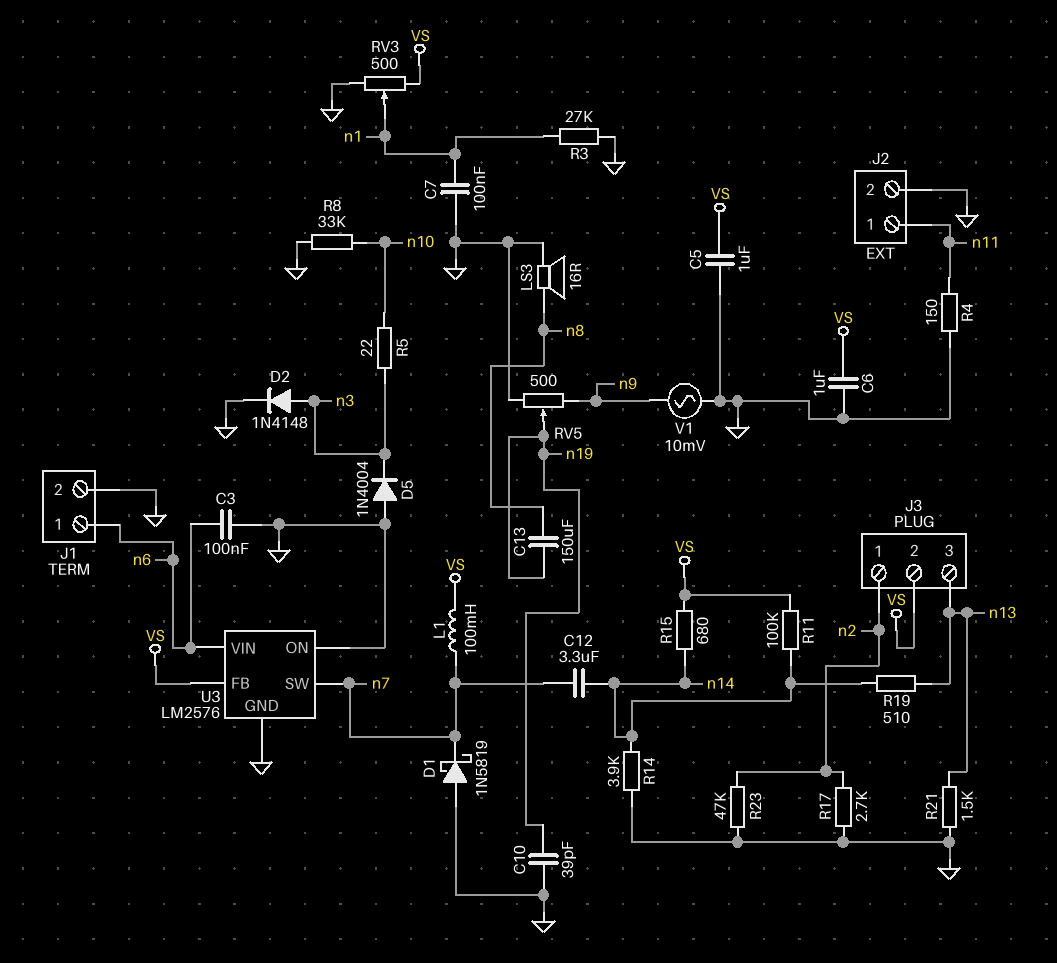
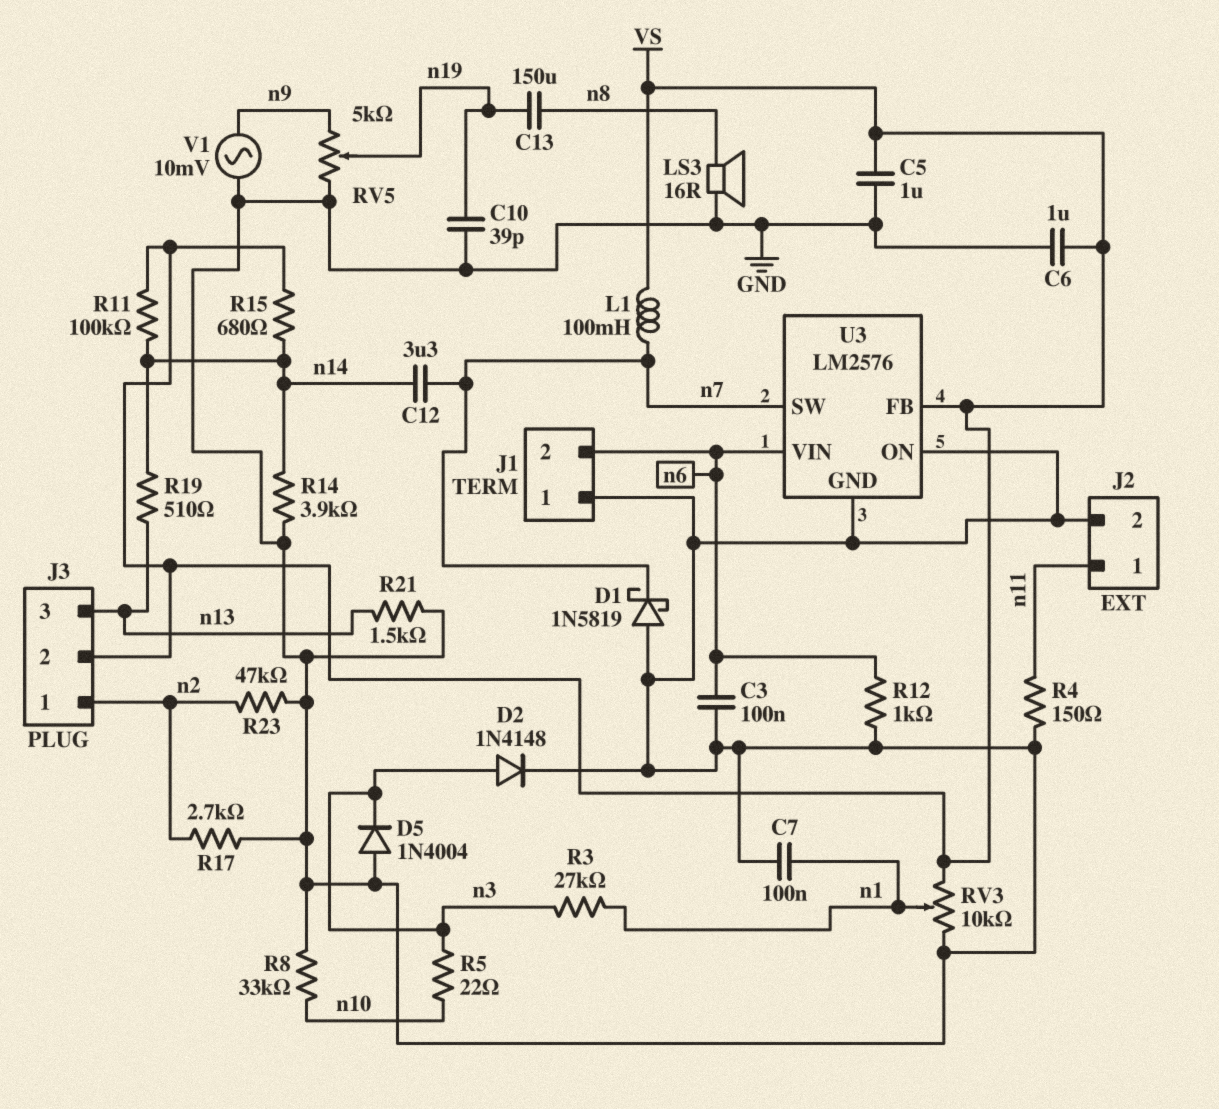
J1 pin 1: n6 -> GND
J1 pin 2: GND -> n6
R3: 27k (GND, n1) -> 27k (n1, n3)
R12: none -> 1k (GND, n6)
RV3: 500 (GND, VS, wiper n1) -> 10k (GND, VS, wiper n1)
RV5: 500 (GND, n9, wiper n19) -> 5k (GND, n9, wiper n19)

